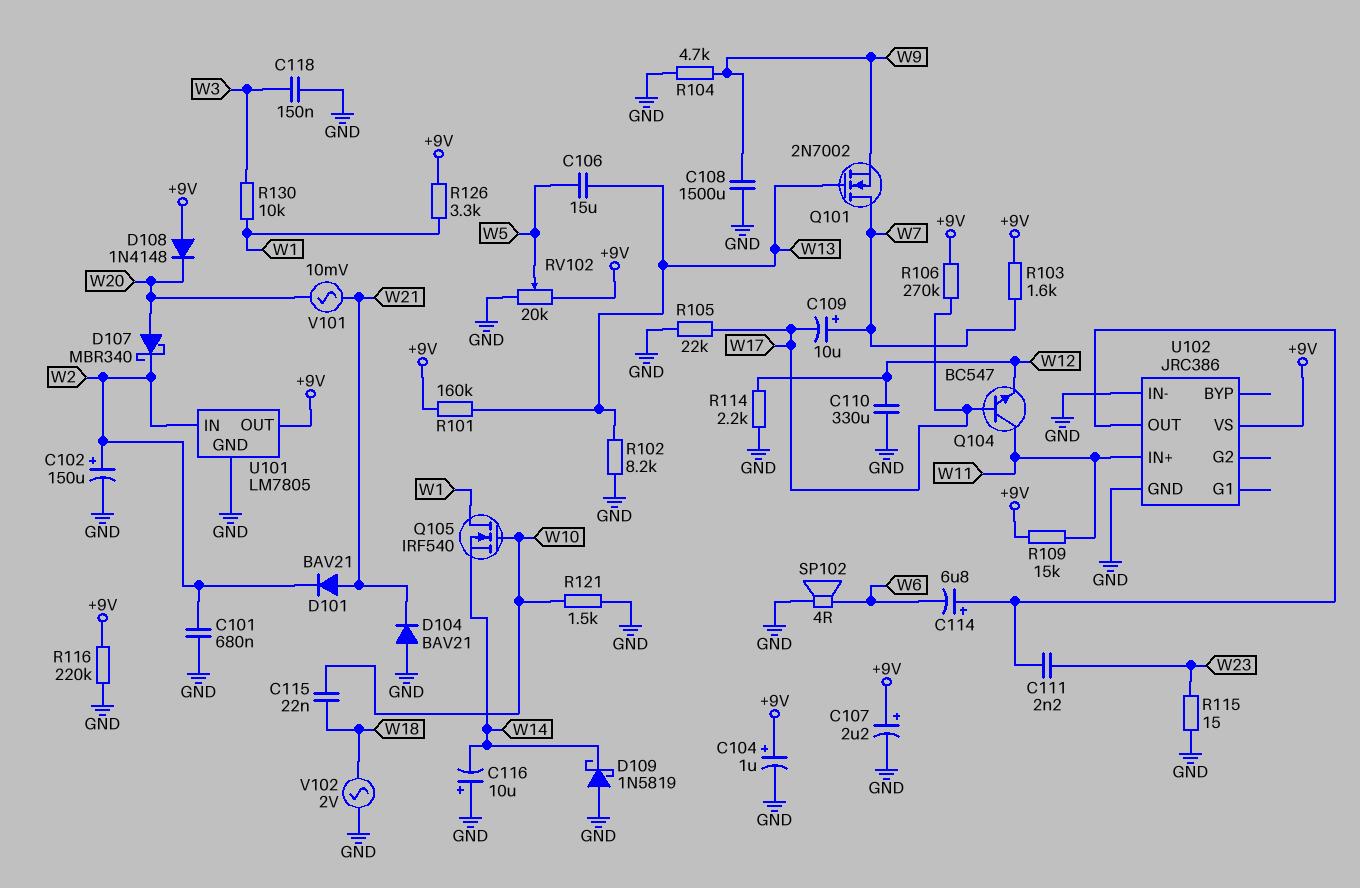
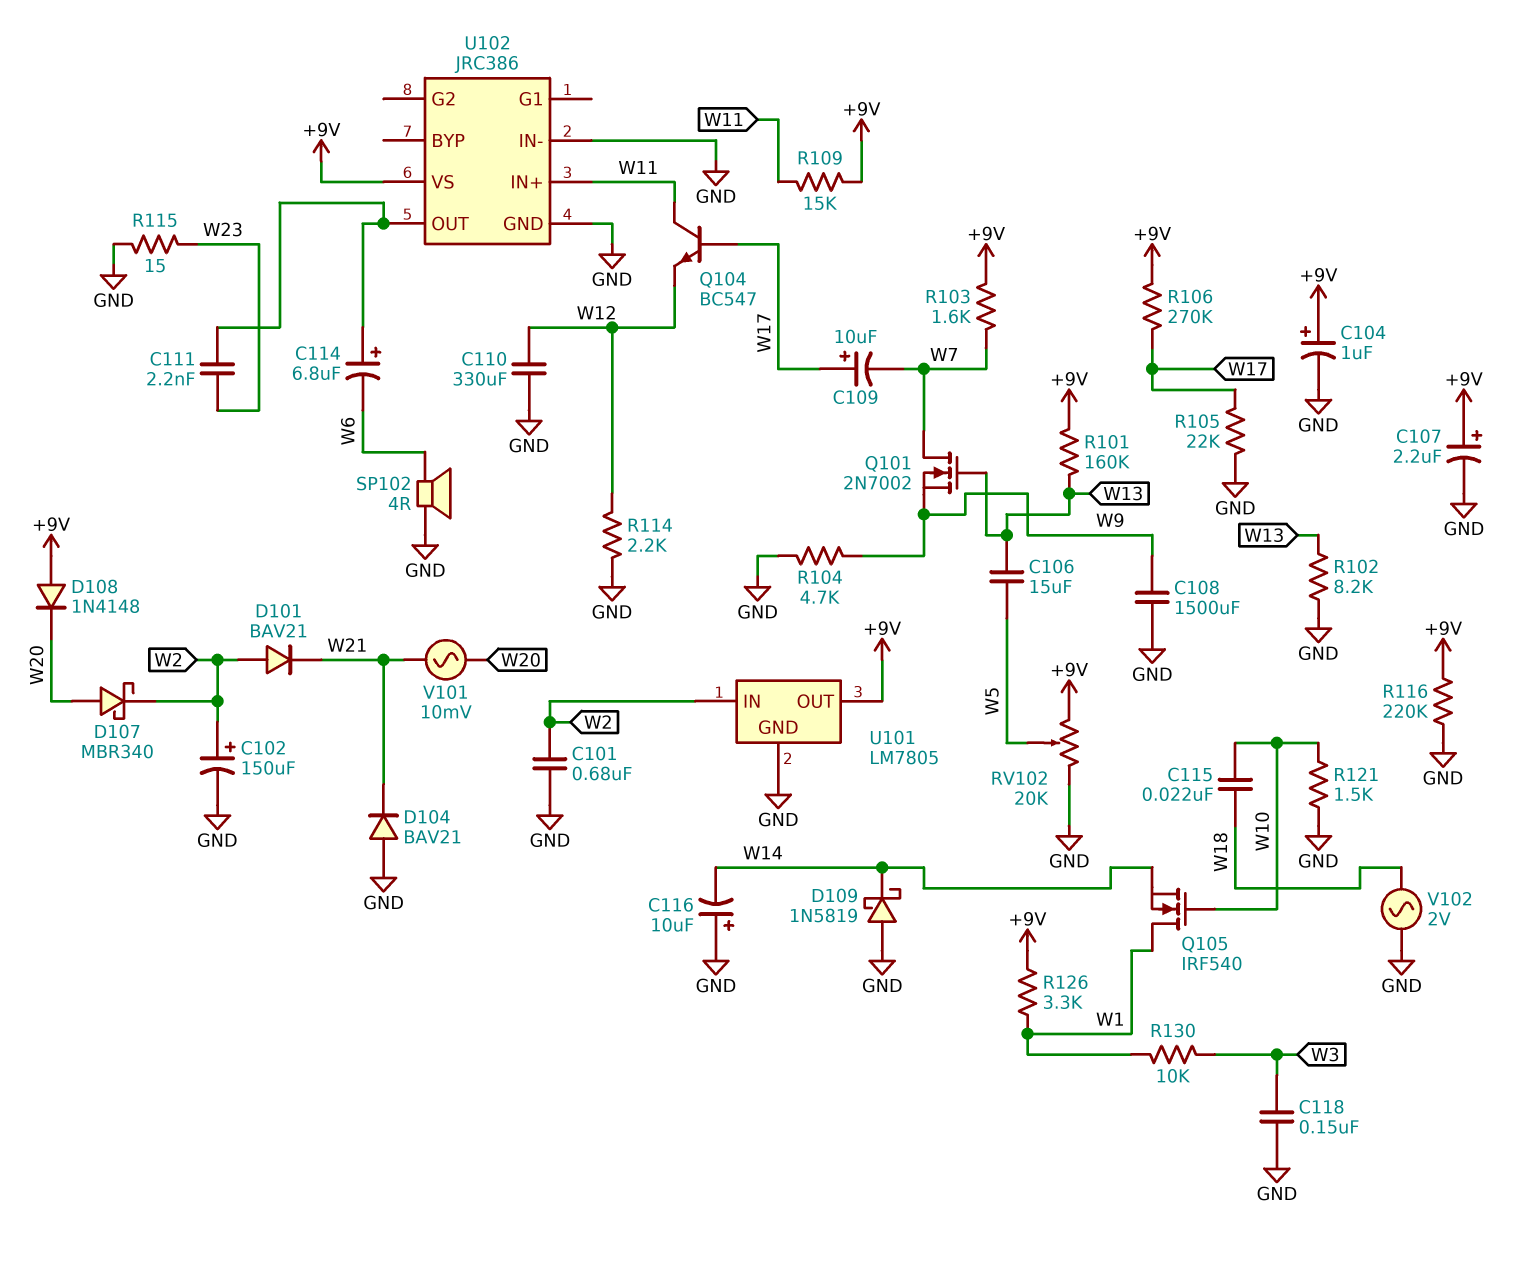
C109: 10uF (plus W7, minus W17) -> 10uF (plus W17, minus W7)
D101: diode BAV21 (A W21, K W2) -> diode BAV21 (A W2, K W21)

